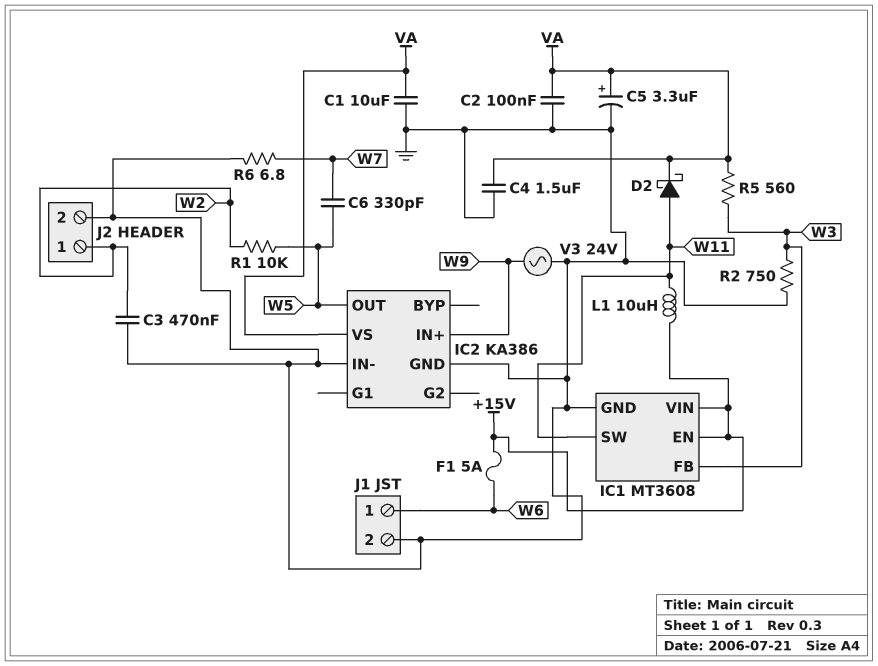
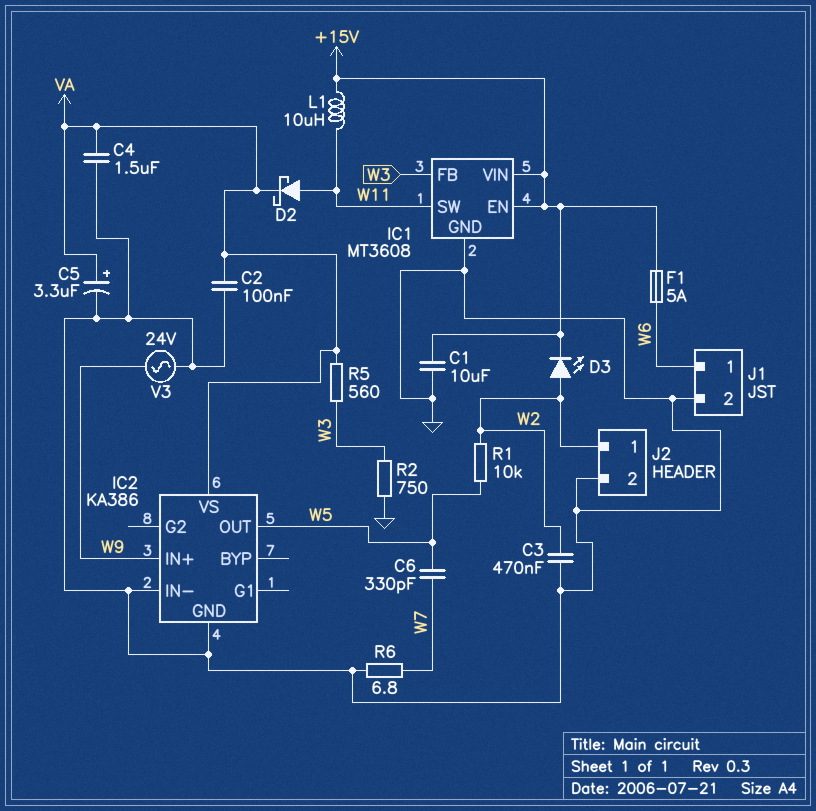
C1: 10uF (GND, VA) -> 10uF (+15V, GND)
D3: none -> LED (A W2, K +15V)

